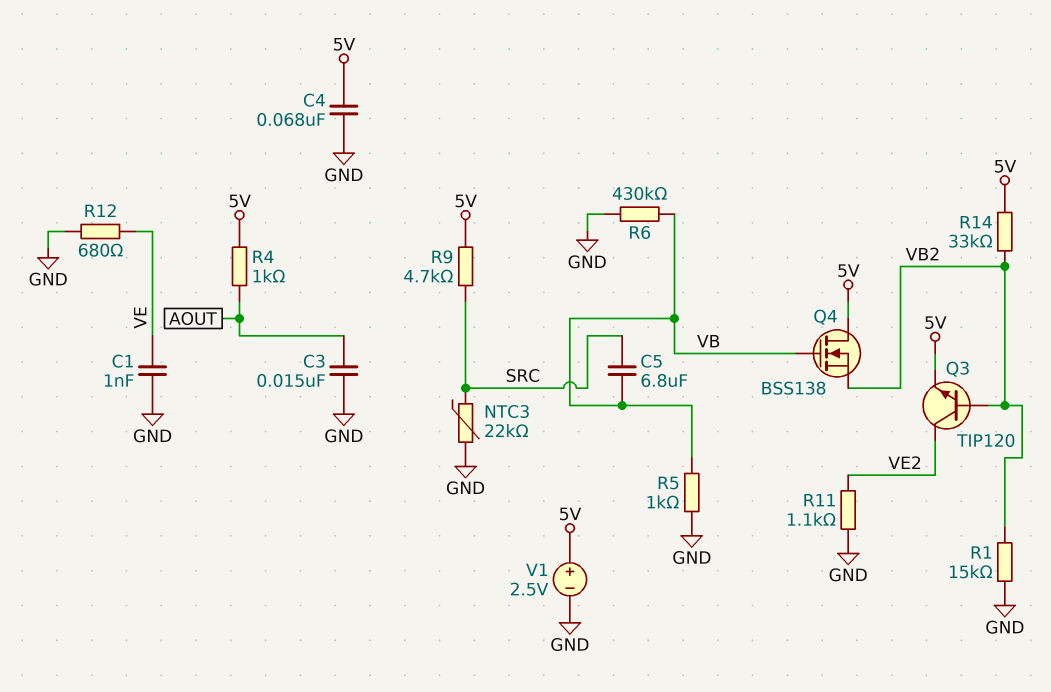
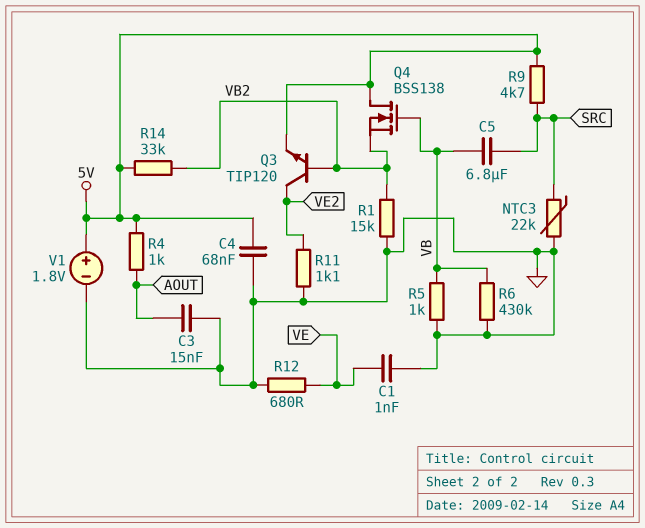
V1: 2.5V (plus 5V, minus GND) -> 1.8V (plus 5V, minus GND)

